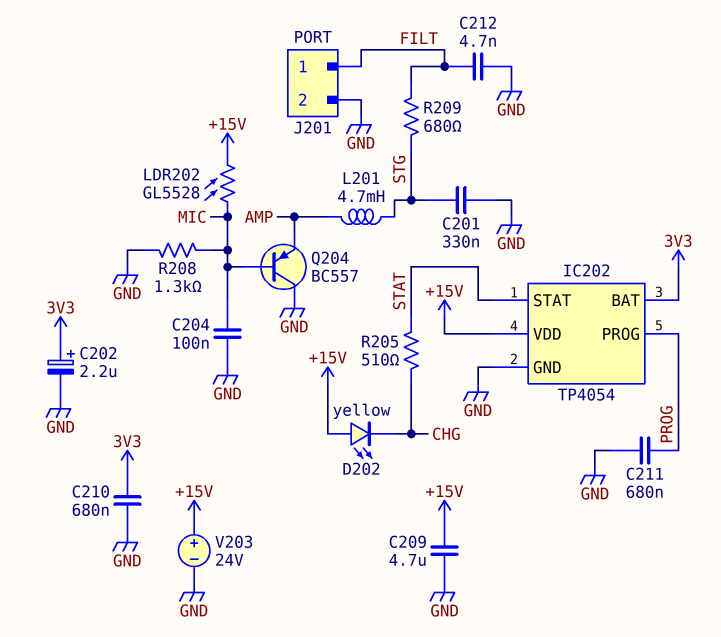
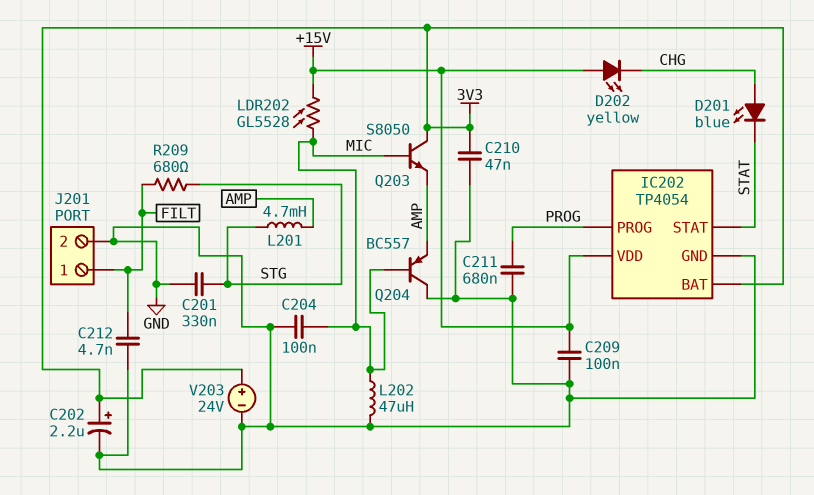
C209: 4.7uF (+15V, GND) -> 100nF (+15V, GND)
C210: 680nF (3V3, GND) -> 47nF (3V3, GND)
D201: none -> LED blue (A CHG, K STAT)
L202: none -> 47uH (GND, MIC)
Q203: none -> NPN S8050 (B MIC, C 3V3, E AMP)
R205: 510 (CHG, STAT) -> none
R208: 1.3k (GND, MIC) -> none
V203: 24V (plus +15V, minus GND) -> 24V (plus 3V3, minus GND)

